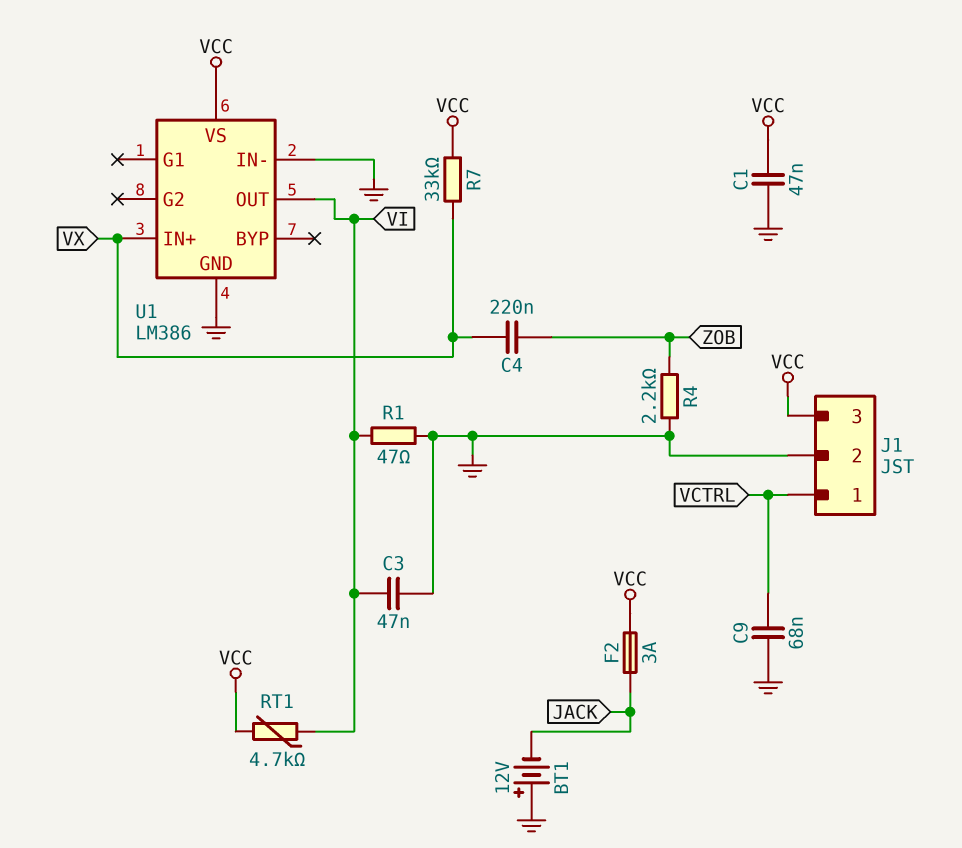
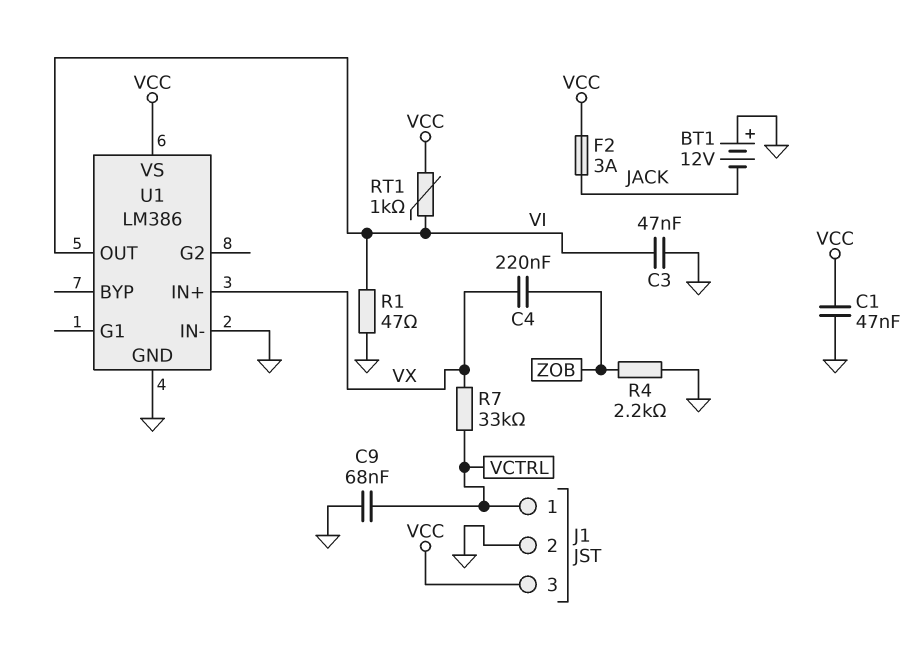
R7: 33k (VCC, VX) -> 33k (VCTRL, VX)
RT1: 4.7k (VCC, VI) -> 1k (VCC, VI)

